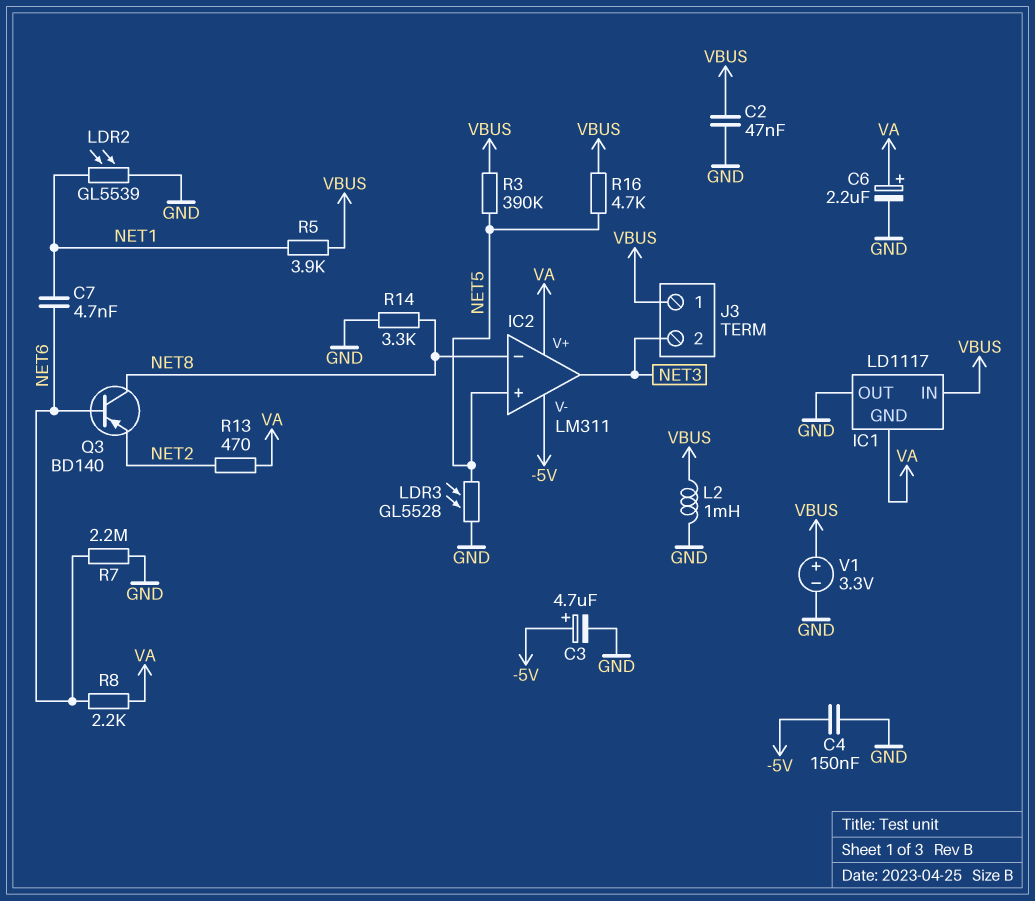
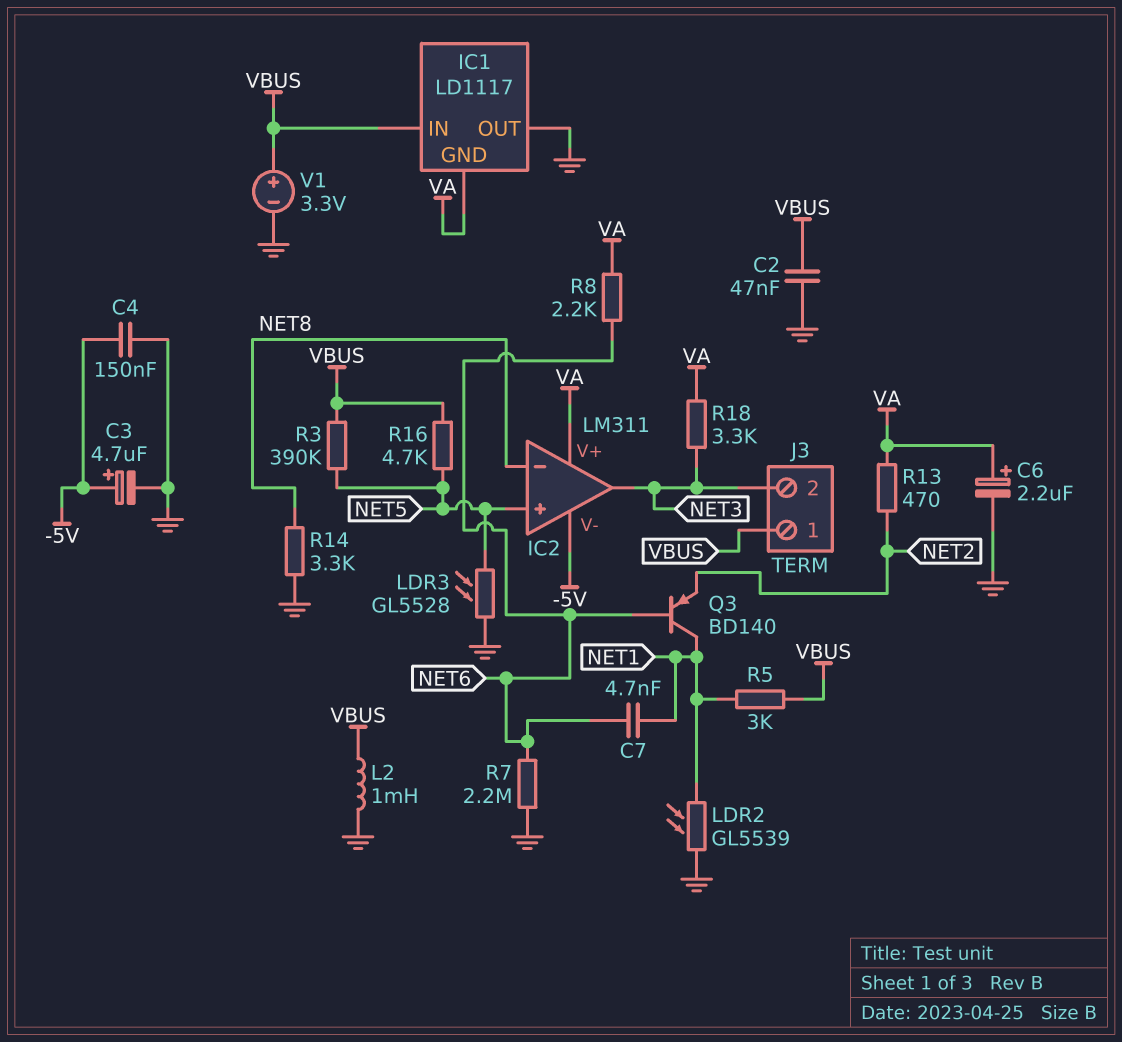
Q3: PNP BD140 (B NET6, C NET8, E NET2) -> PNP BD140 (B NET6, C NET1, E NET2)
R5: 3.9k (NET1, VBUS) -> 3k (NET1, VBUS)
R18: none -> 3.3k (NET3, VA)

